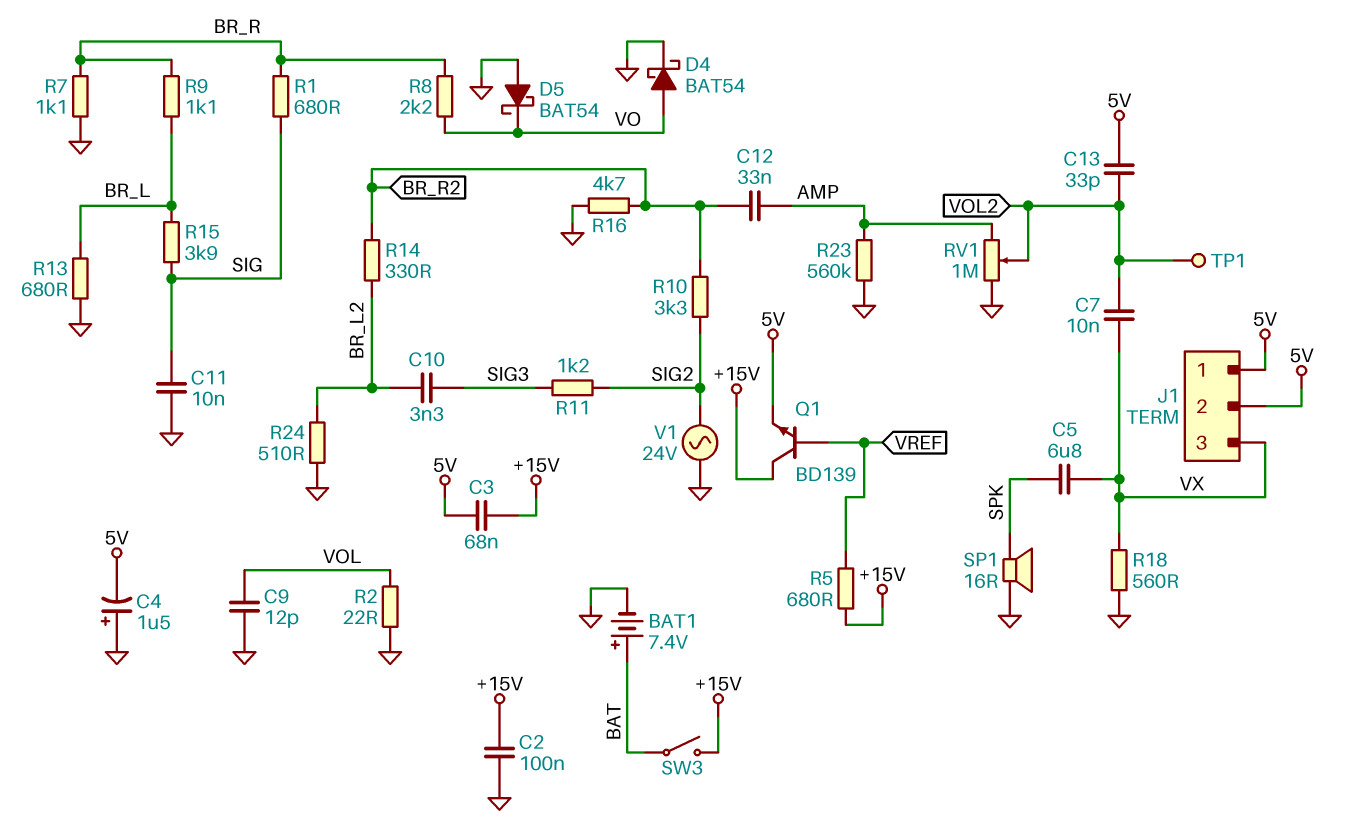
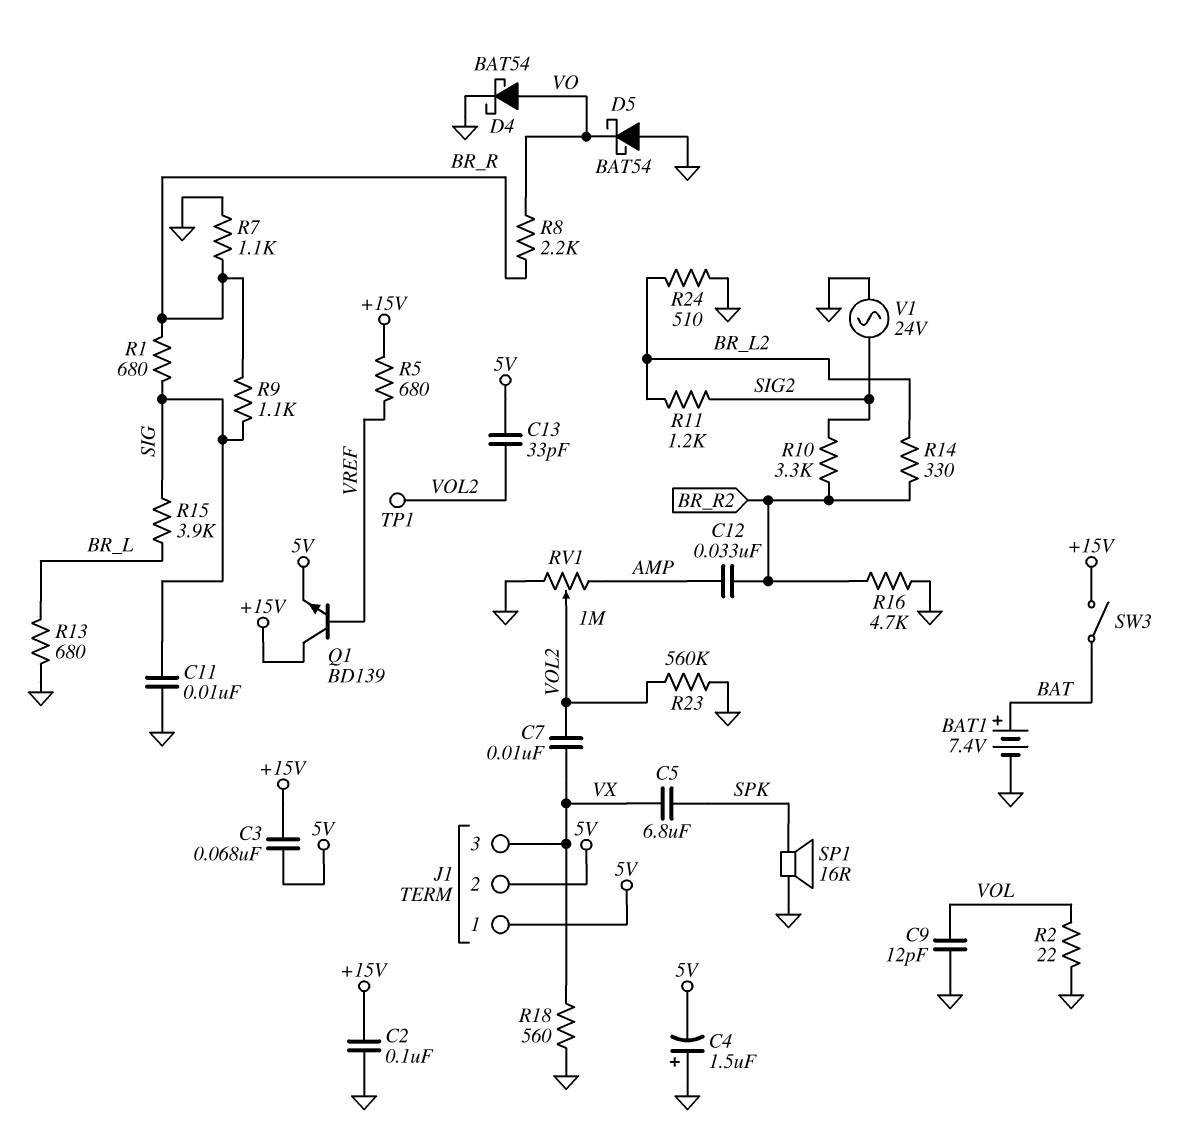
C10: 3.3nF (BR_L2, SIG3) -> none
R9: 1.1k (BR_L, BR_R) -> 1.1k (BR_R, SIG)
R11: 1.2k (SIG2, SIG3) -> 1.2k (BR_L2, SIG2)
R23: 560k (AMP, GND) -> 560k (GND, VOL2)

